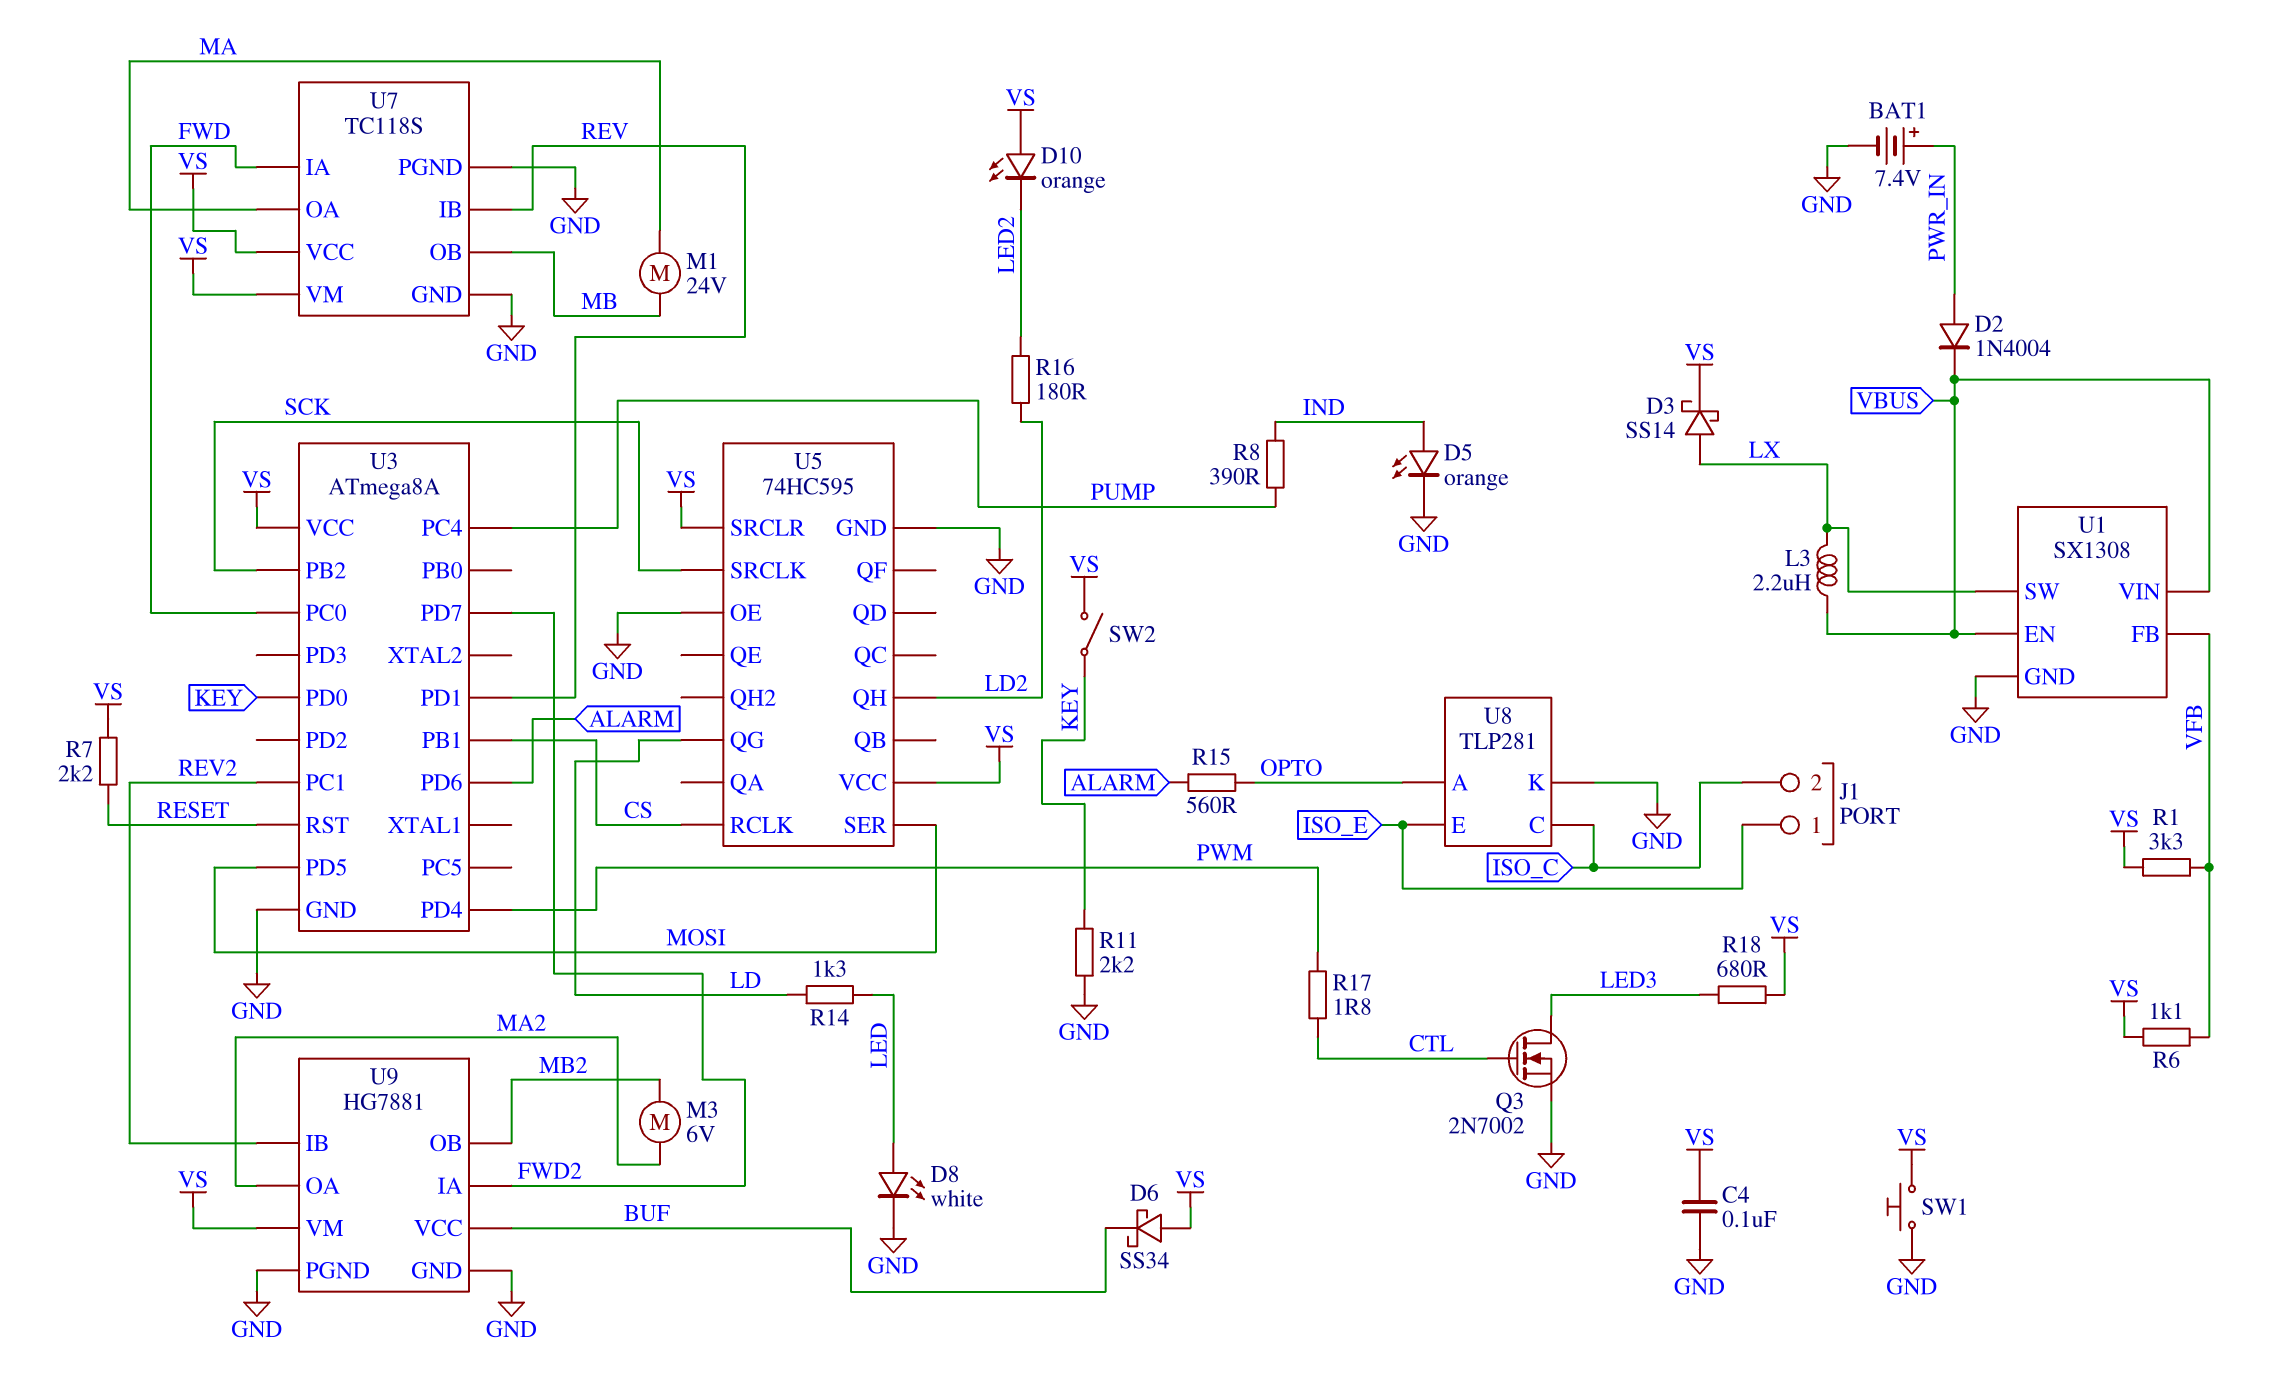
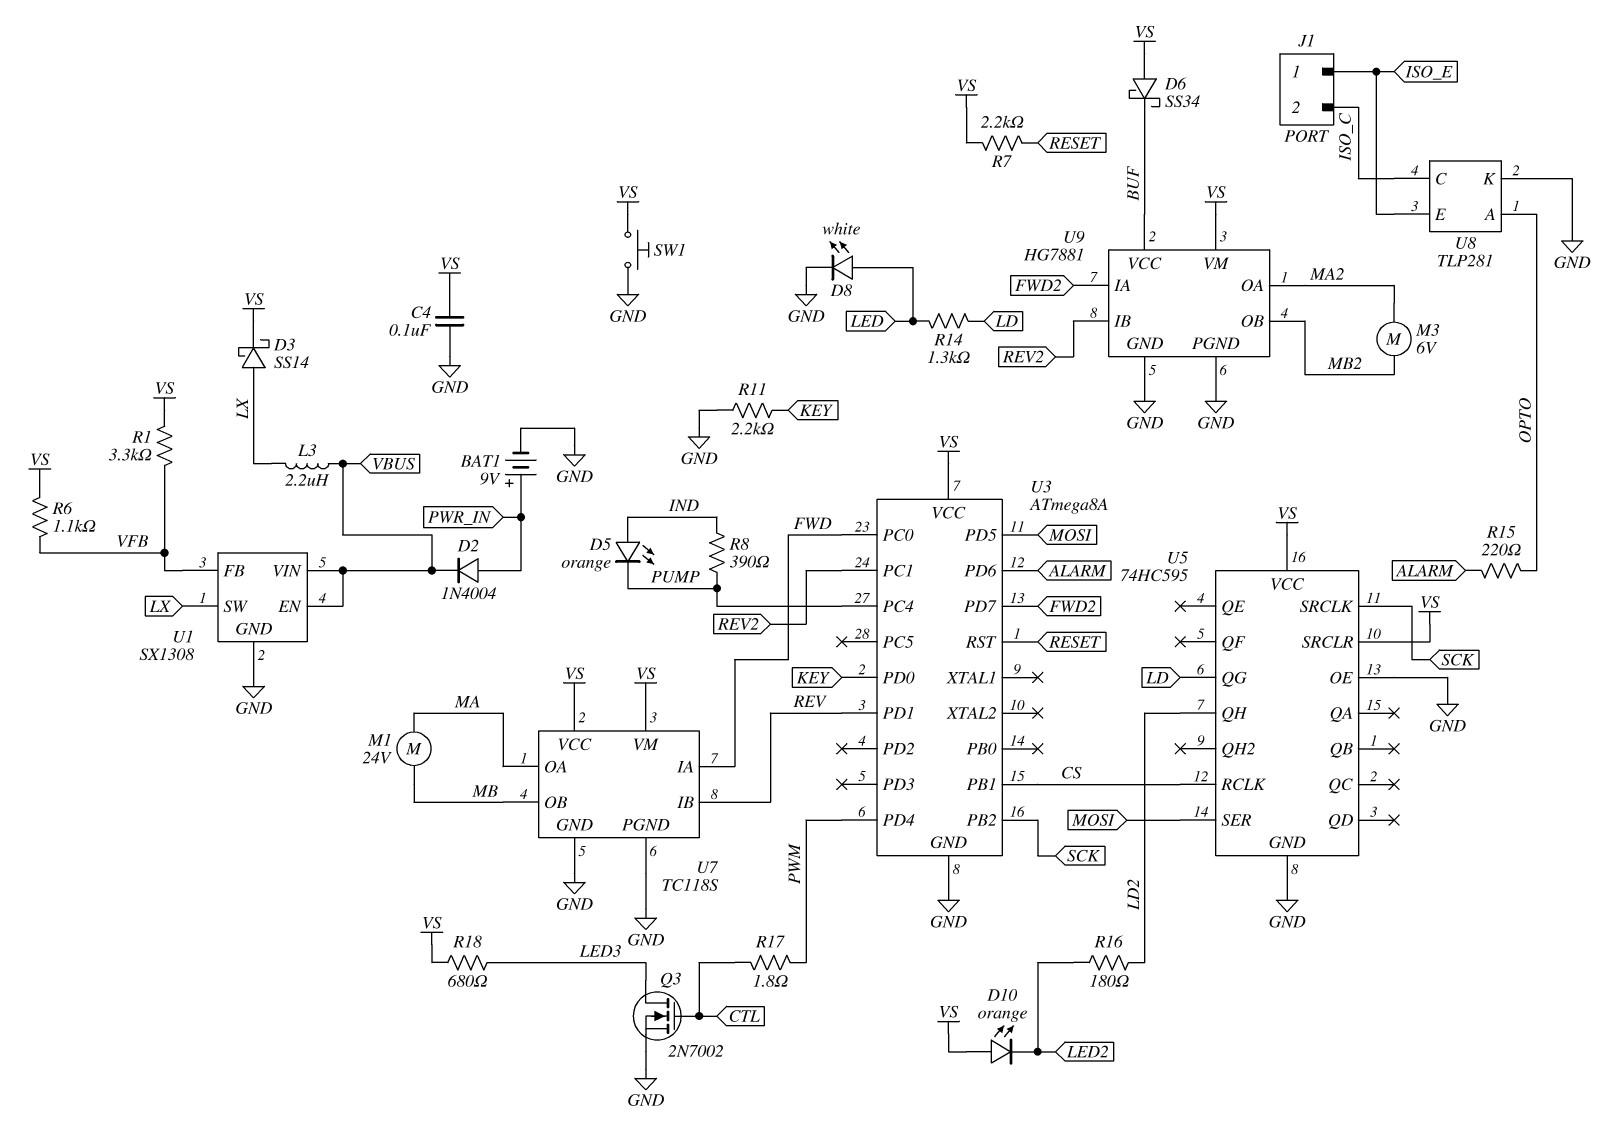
BAT1: 7.4V (plus PWR_IN, minus GND) -> 9V (plus PWR_IN, minus GND)
D5: LED orange (A IND, K GND) -> LED orange (A IND, K PUMP)
R15: 560 (ALARM, OPTO) -> 220 (ALARM, OPTO)
SW2: switch (KEY, VS) -> none

